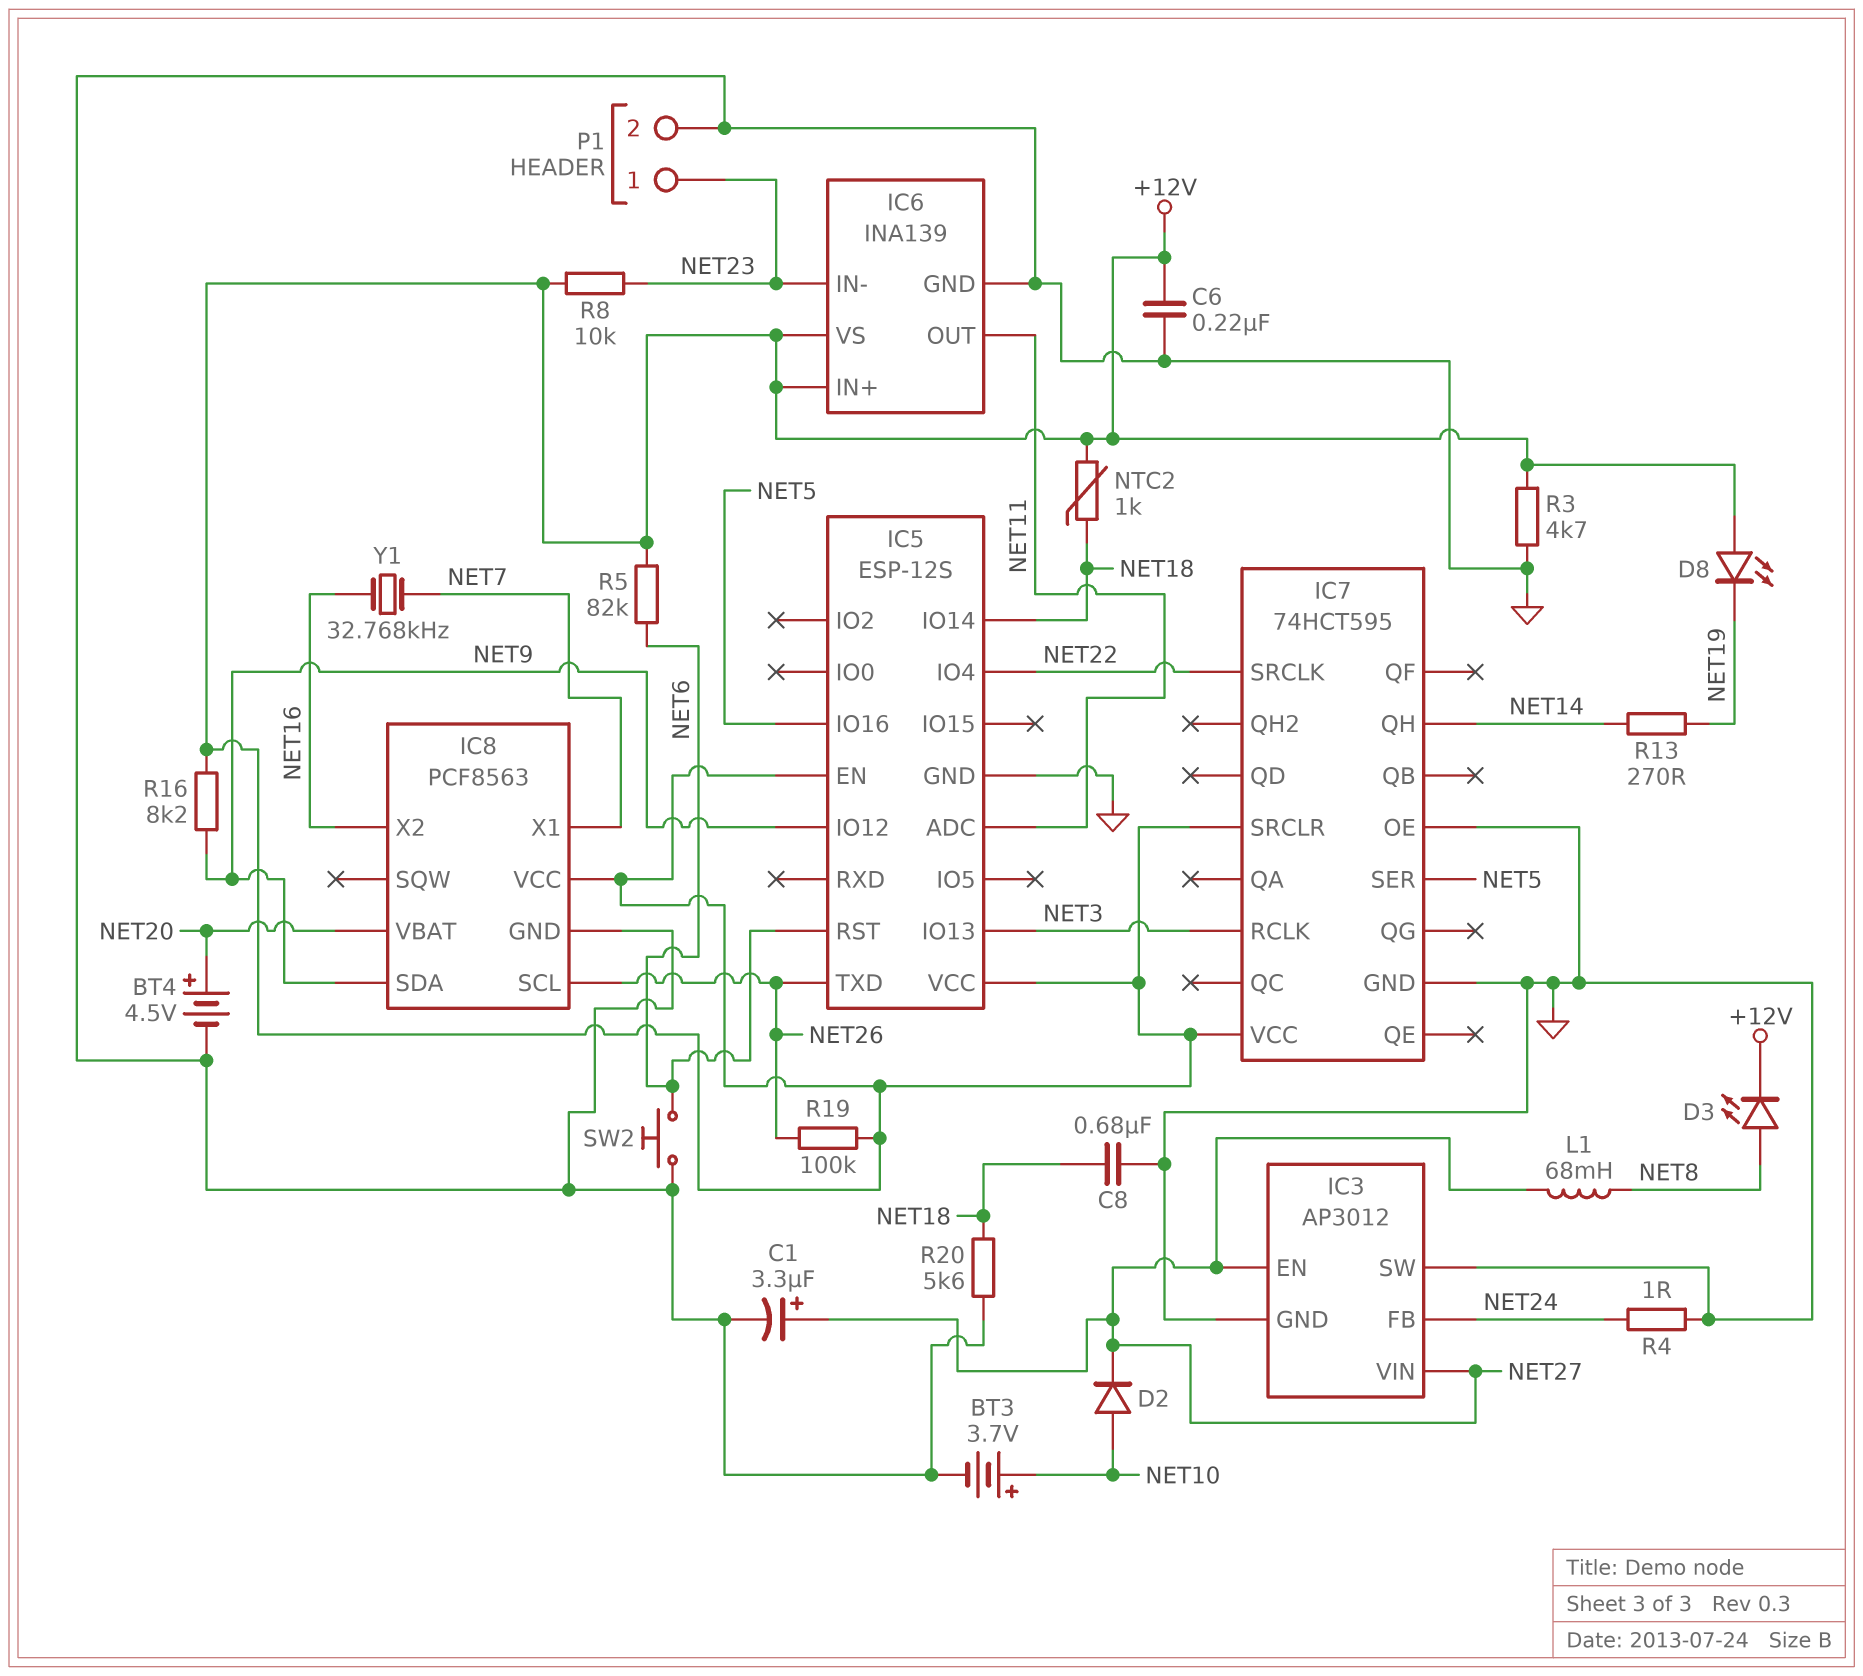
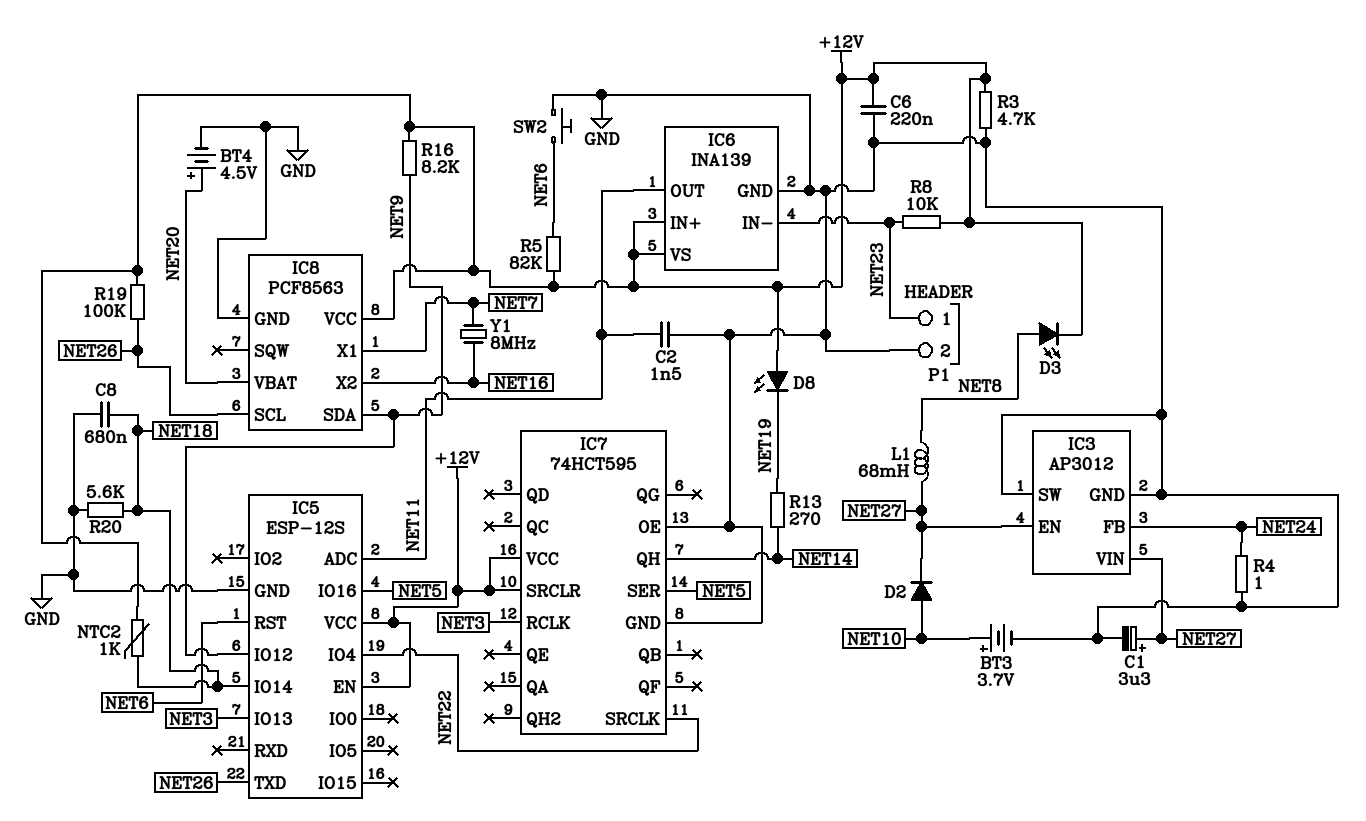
C2: none -> 1.5nF (GND, NET11)
Y1: 32.768kHz (NET7, NET16) -> 8MHz (NET7, NET16)

